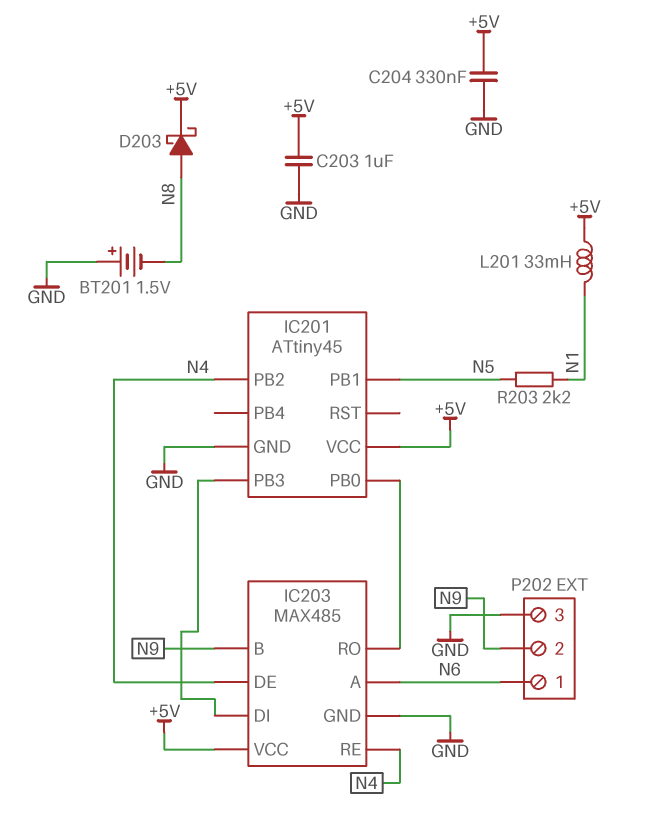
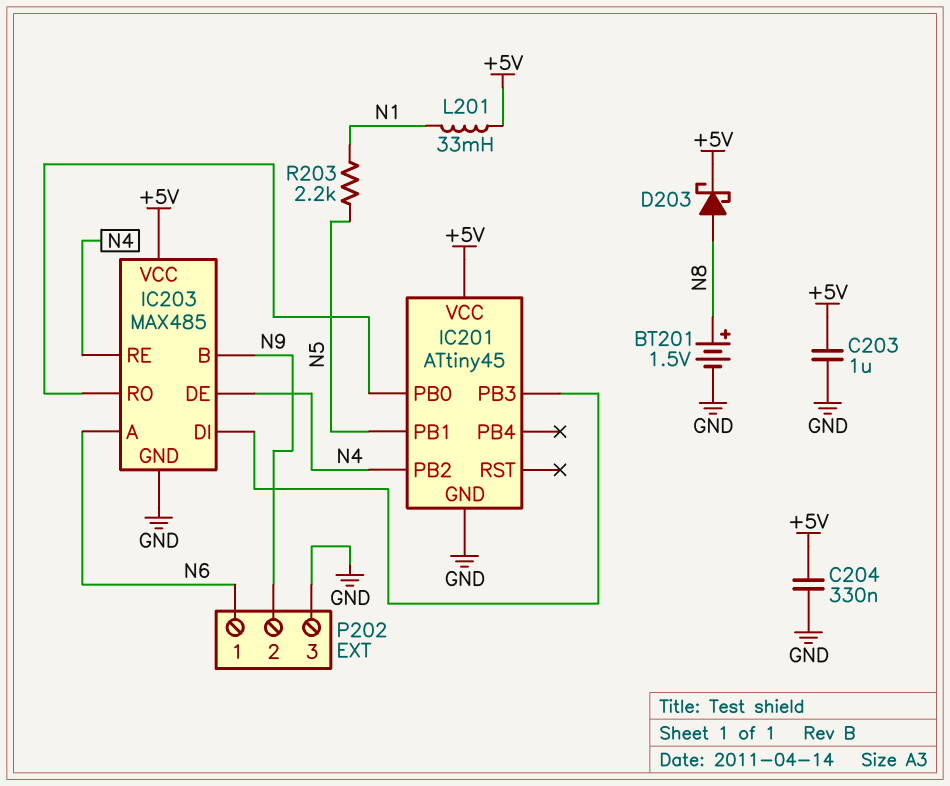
BT201: 1.5V (plus GND, minus N8) -> 1.5V (plus N8, minus GND)

